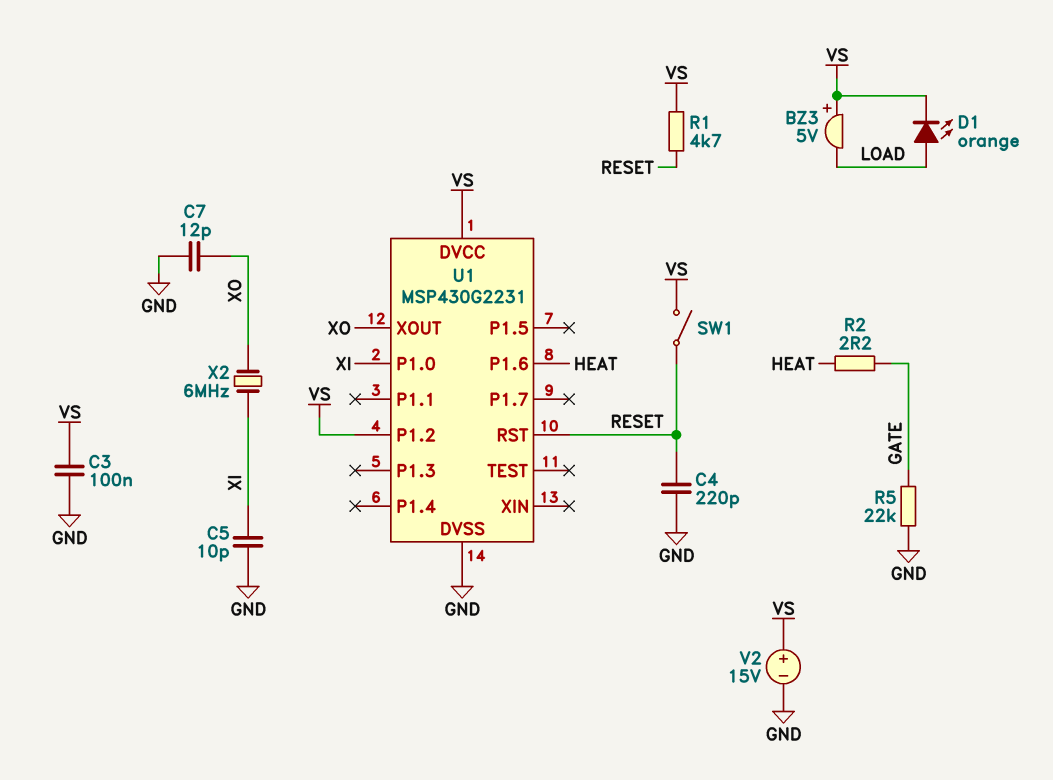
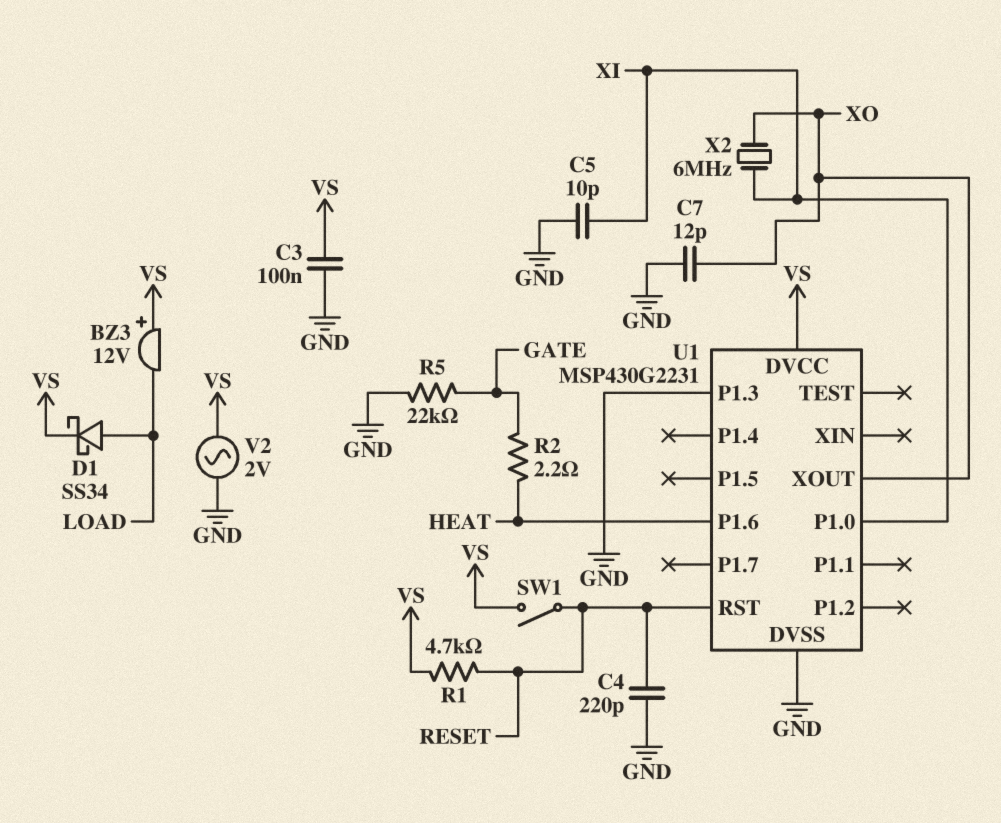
BZ3: buzzer 5V (plus VS, minus LOAD) -> buzzer 12V (plus VS, minus LOAD)
D1: LED orange (A LOAD, K VS) -> schottky SS34 (A LOAD, K VS)
U1 pin P1.2: VS -> none
U1 pin P1.3: none -> GND
V2: 15V (plus VS, minus GND) -> AC 2V (GND, VS)

